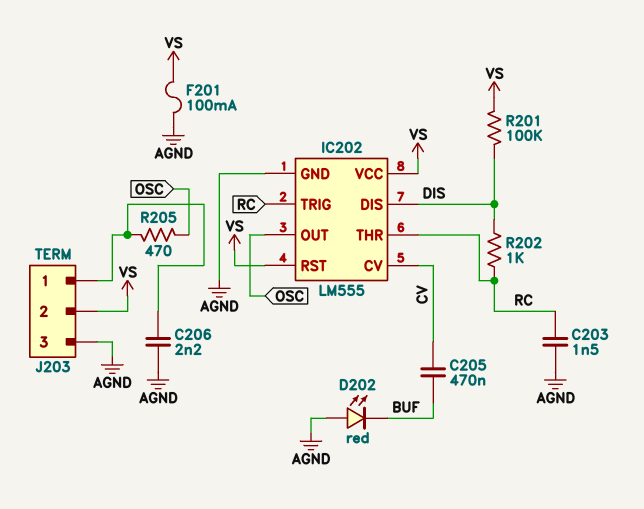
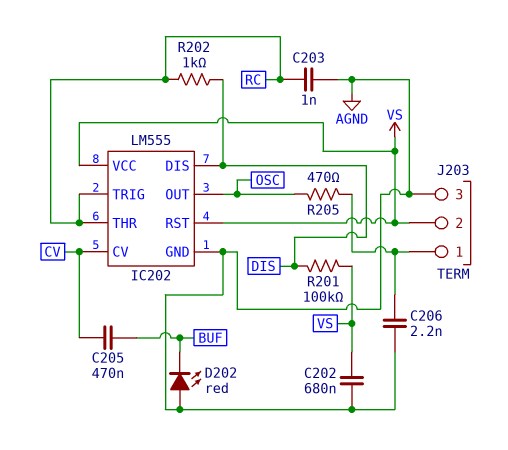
C202: none -> 680nF (AGND, VS)
C203: 1.5nF (AGND, RC) -> 1nF (AGND, RC)
F201: 100mA (AGND, VS) -> none

